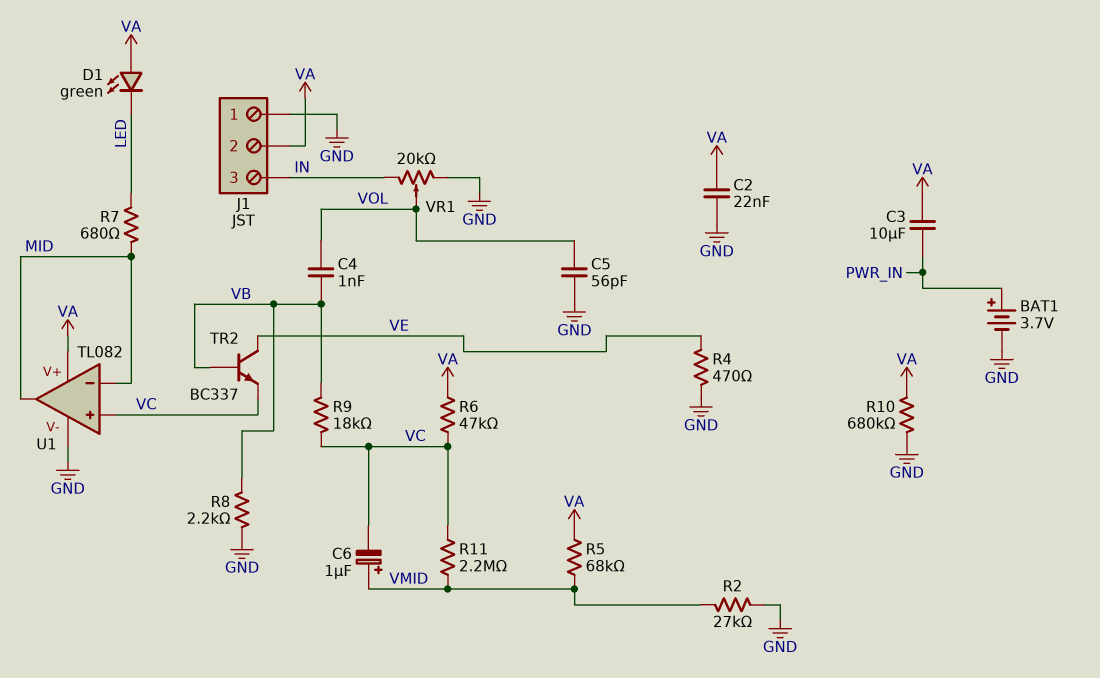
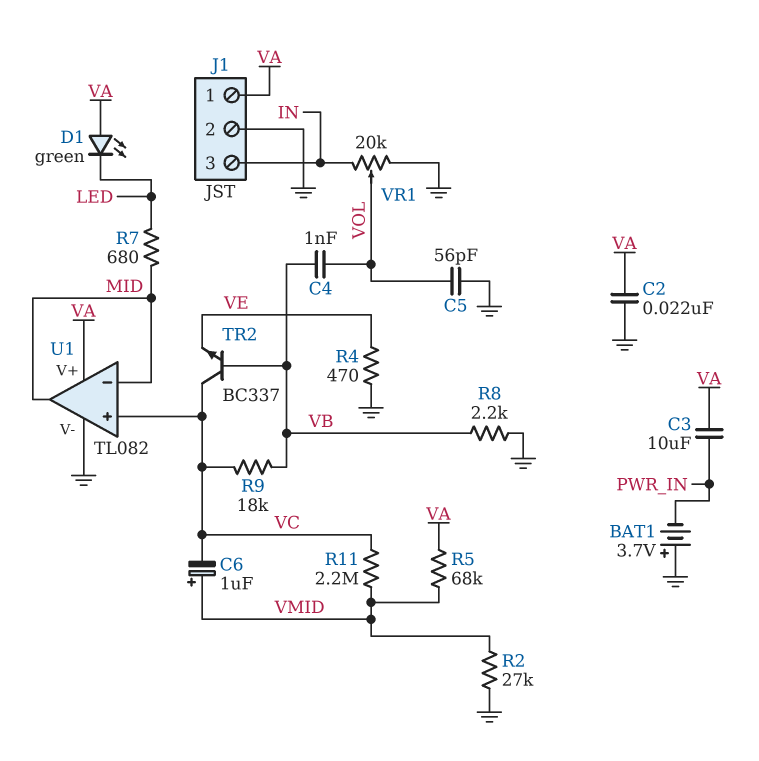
BAT1: 3.7V (plus PWR_IN, minus GND) -> 3.7V (plus GND, minus PWR_IN)
J1 pin 1: GND -> VA
J1 pin 2: VA -> GND
R6: 47k (VA, VC) -> none
R10: 680k (GND, VA) -> none
TR2: NPN BC337 (B VB, C VE, E VC) -> NPN BC337 (B VB, C VC, E VE)

